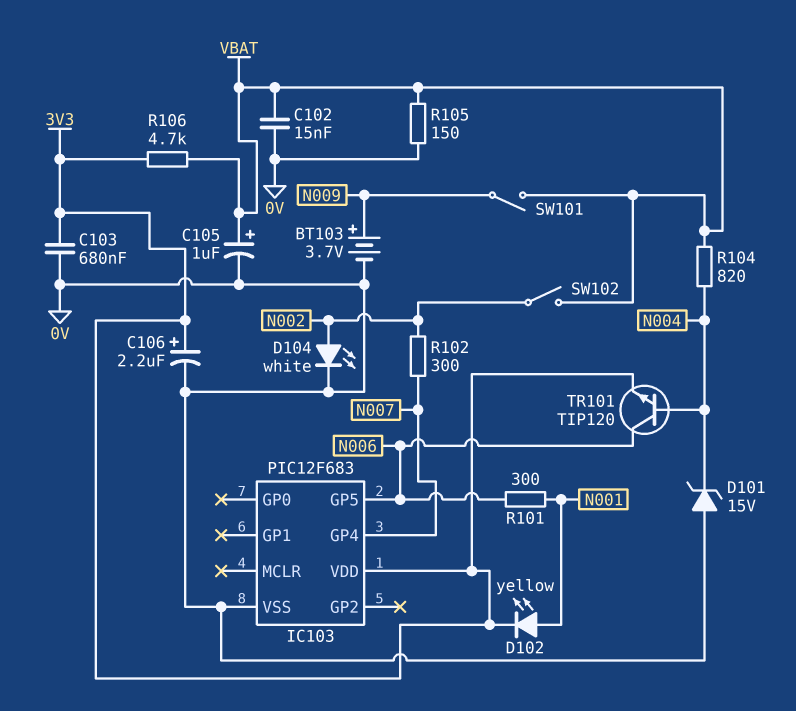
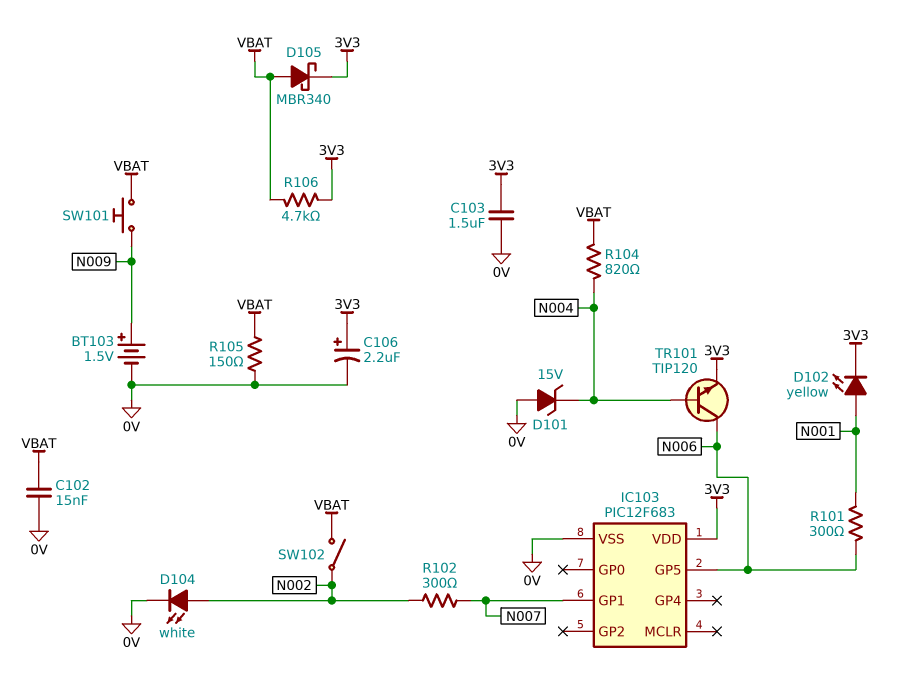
BT103: 3.7V (plus N009, minus 0V) -> 1.5V (plus N009, minus 0V)
C103: 680nF (0V, 3V3) -> 1.5uF (0V, 3V3)
C105: 1uF (plus VBAT, minus 0V) -> none
D105: none -> schottky MBR340 (A VBAT, K 3V3)
IC103 pin GP1: none -> N007
IC103 pin GP4: N007 -> none
SW101: switch (N009, VBAT) -> button (N009, VBAT)

